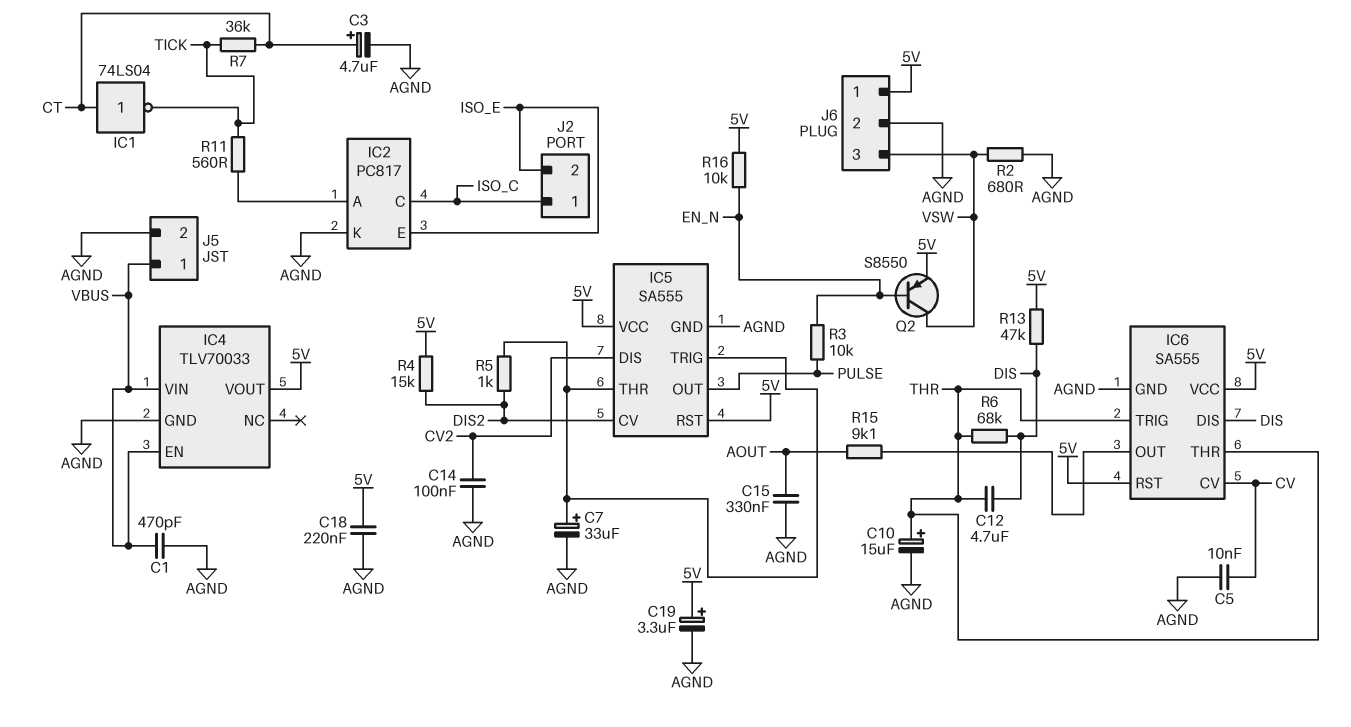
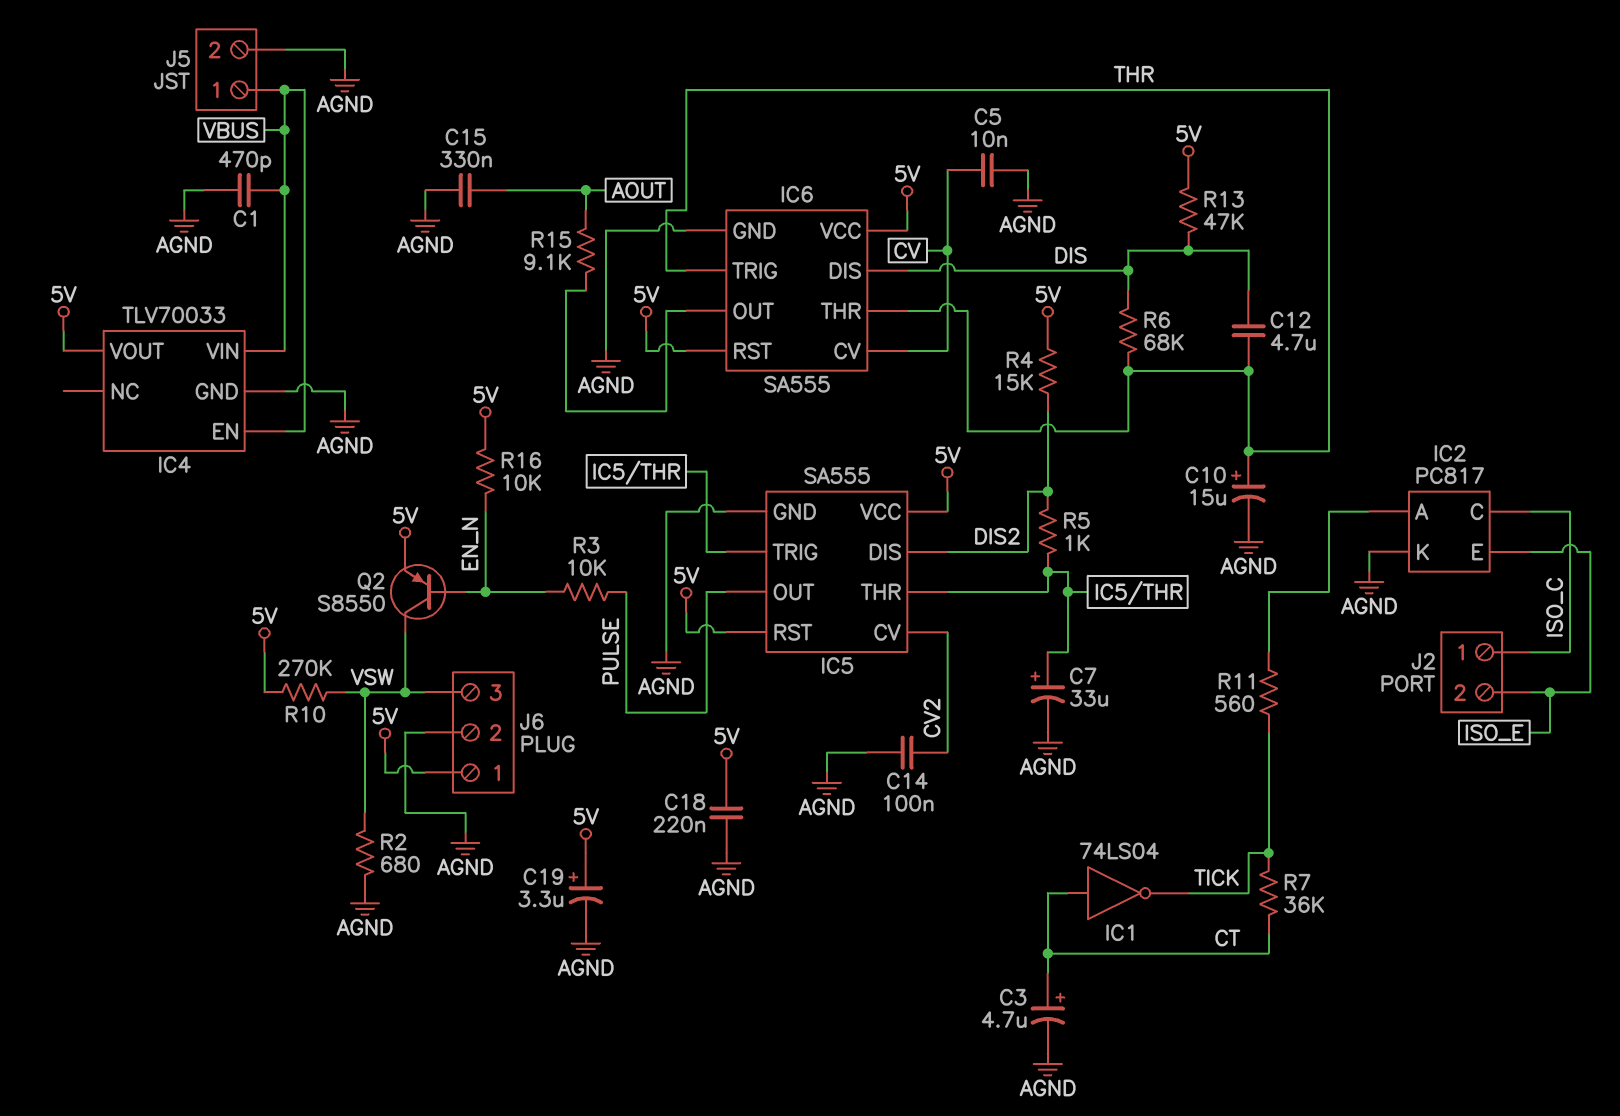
IC5 pin CV: DIS2 -> CV2
IC5 pin DIS: CV2 -> DIS2
R10: none -> 270k (5V, VSW)

